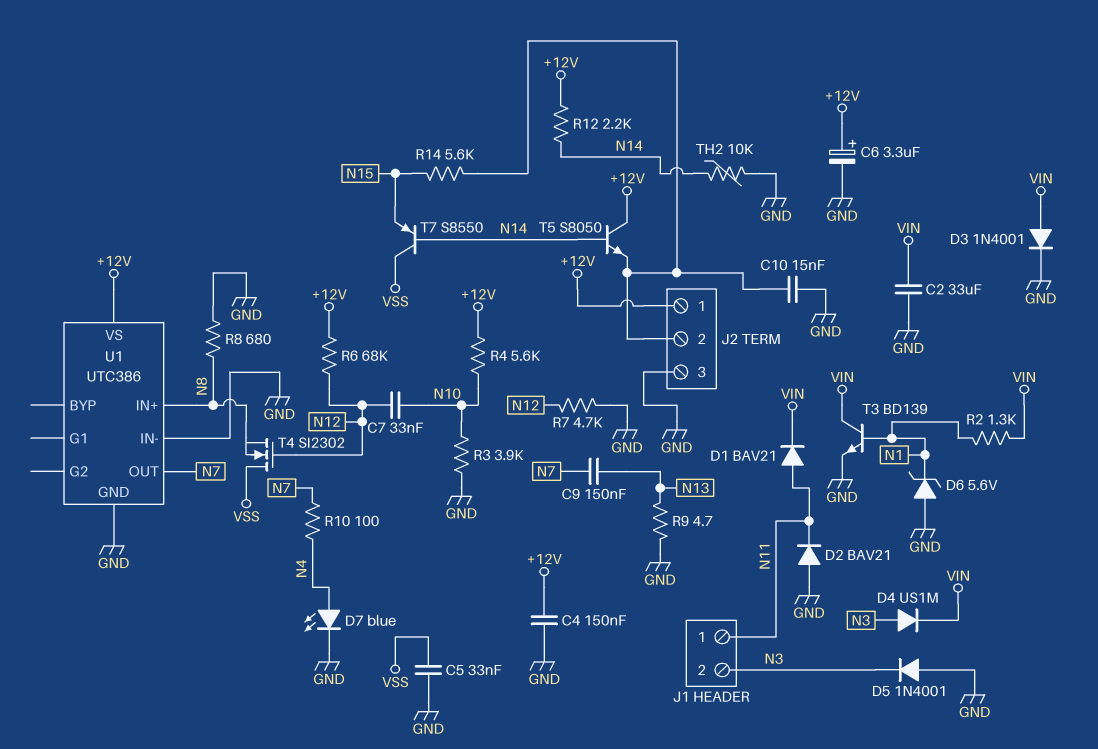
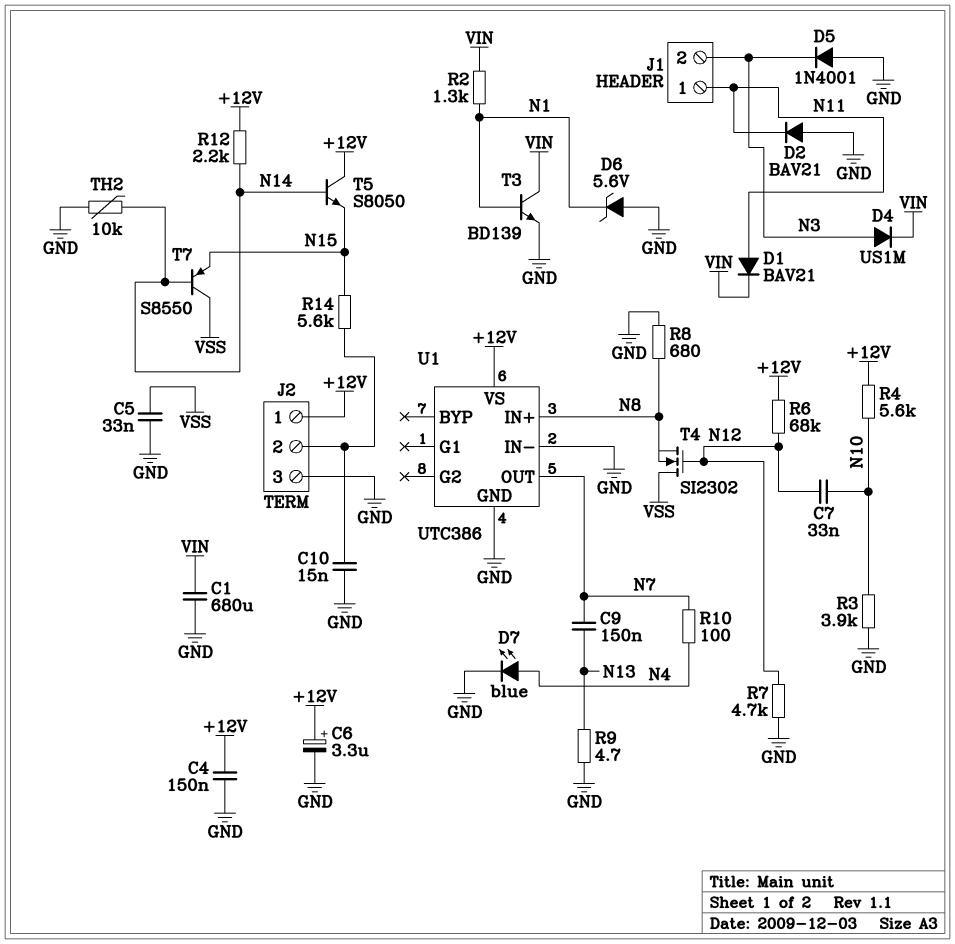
C1: none -> 680uF (GND, VIN)
C2: 33uF (GND, VIN) -> none
D3: diode 1N4001 (A VIN, K GND) -> none
T5: NPN S8050 (B N14, C +12V, E J2/2) -> NPN S8050 (B N14, C +12V, E N15)

